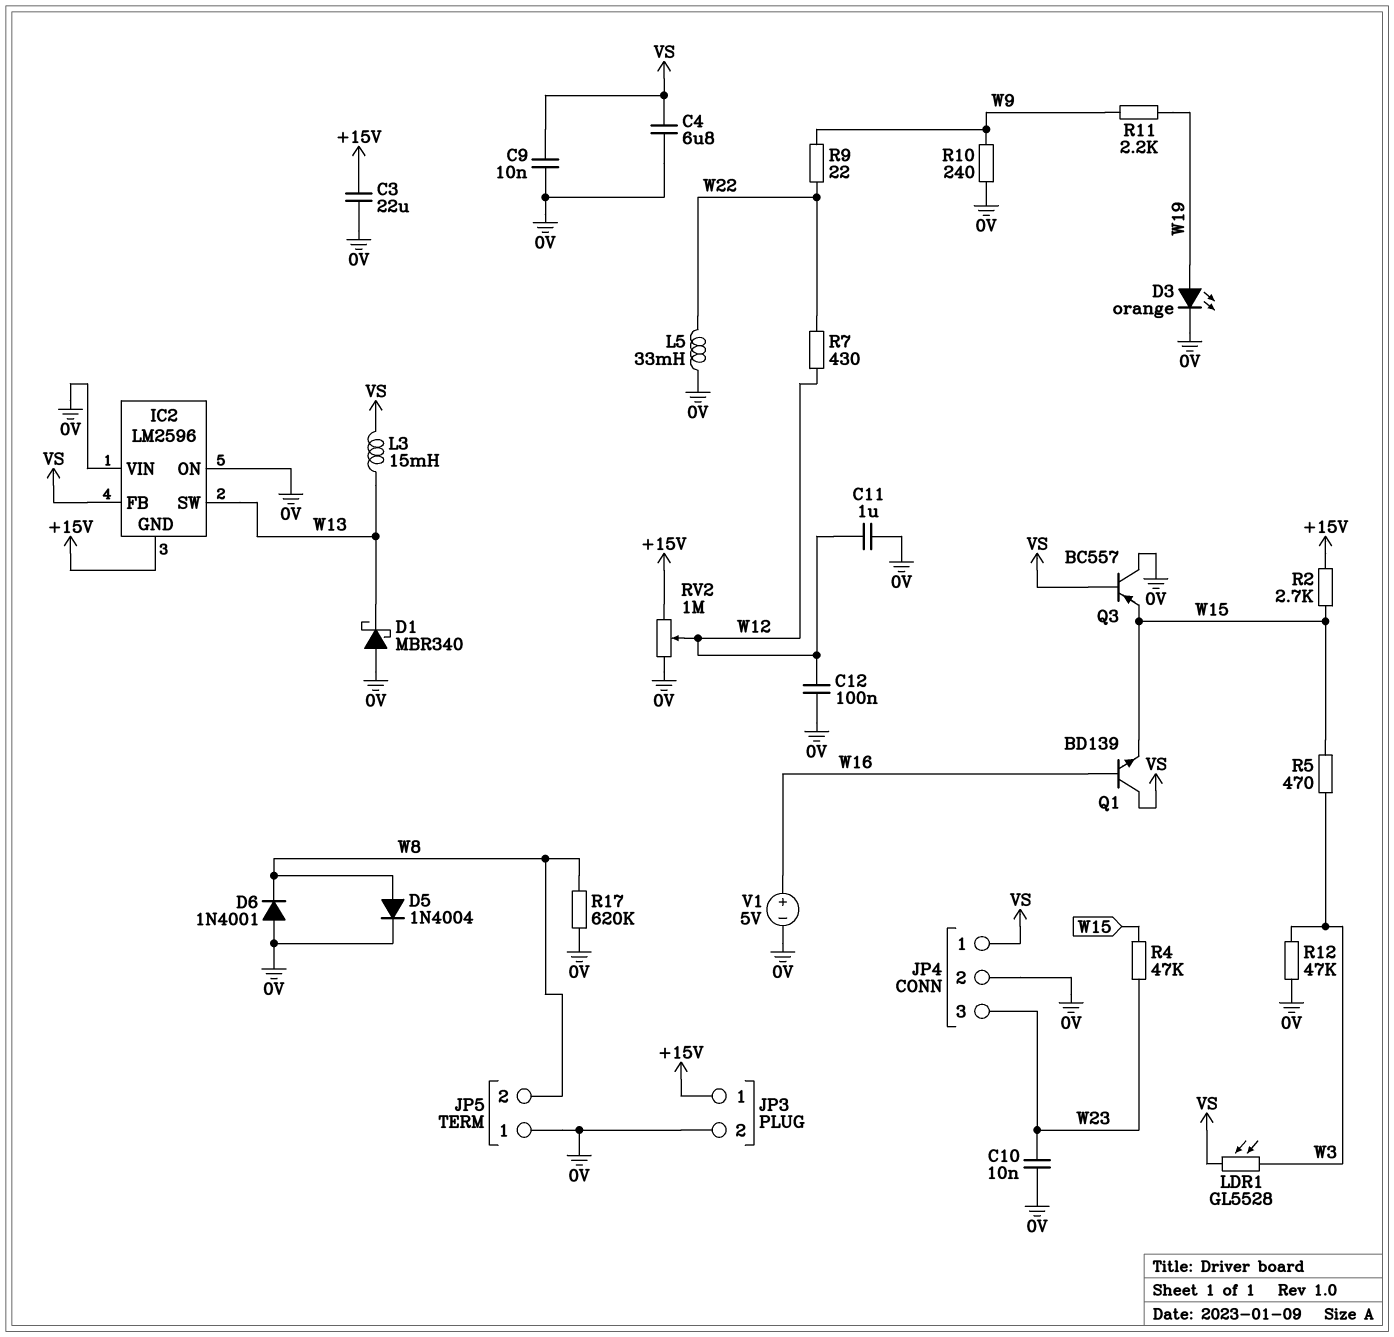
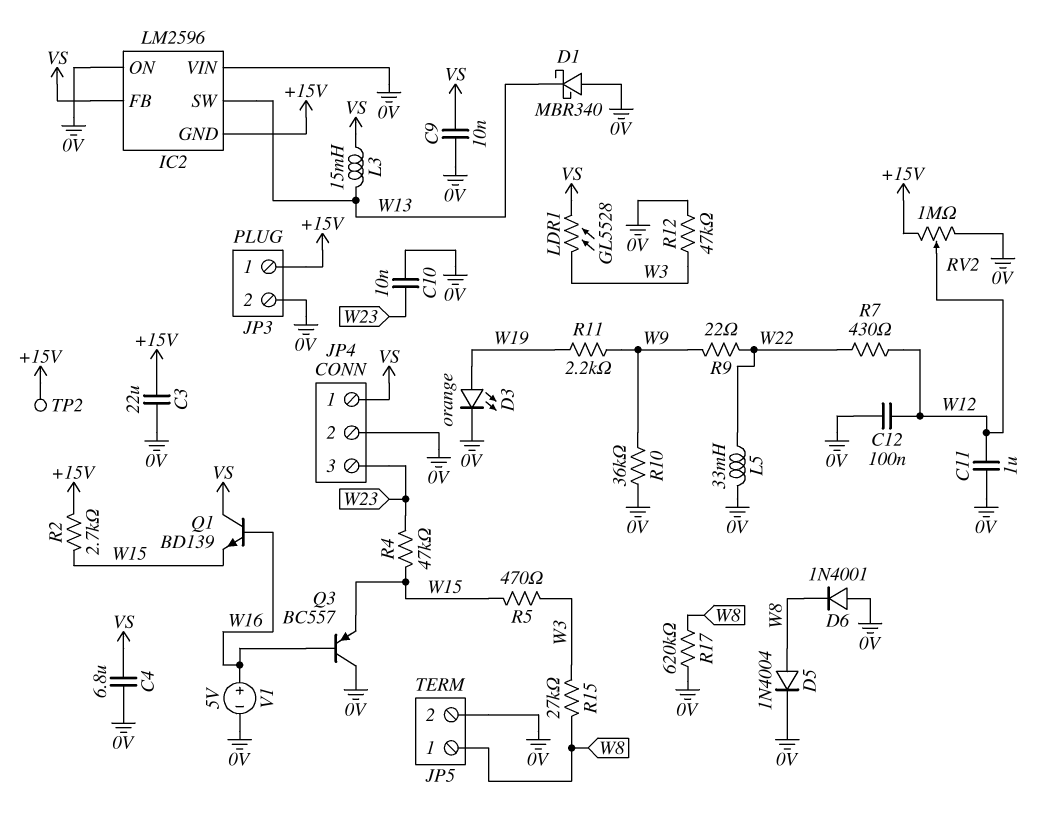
JP5 pin 1: 0V -> W8
JP5 pin 2: W8 -> 0V
Q3: PNP BC557 (B VS, C 0V, E W15) -> PNP BC557 (B W16, C 0V, E W15)
R10: 240 (0V, W9) -> 36k (0V, W9)
R15: none -> 27k (W3, W8)
TP2: none -> test point (+15V)

